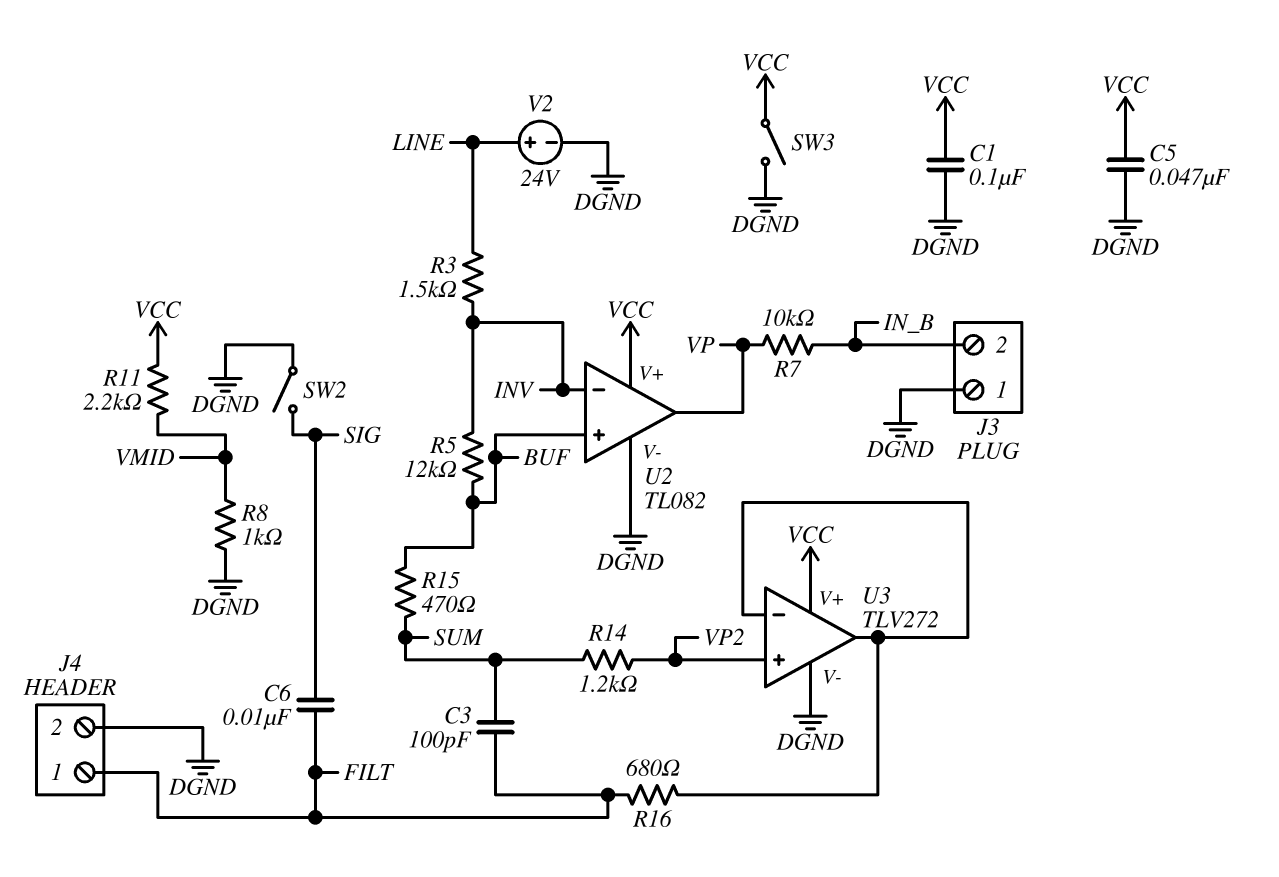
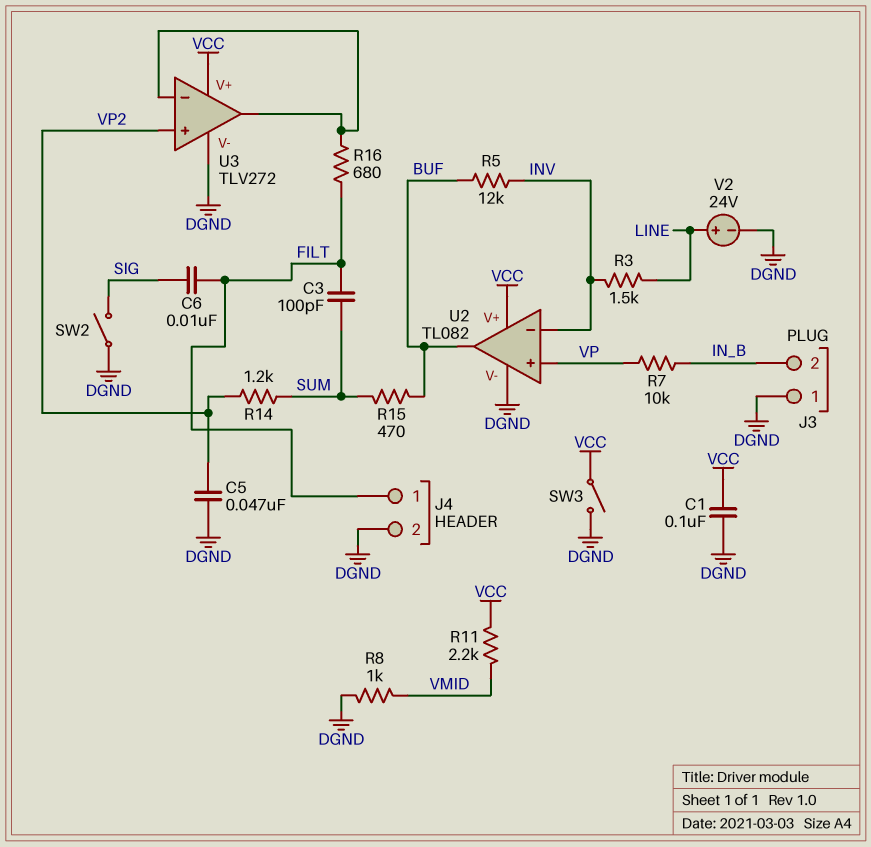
C5: 47nF (DGND, VCC) -> 47nF (DGND, VP2)
U2 pin in+: BUF -> VP
U2 pin out: VP -> BUF

